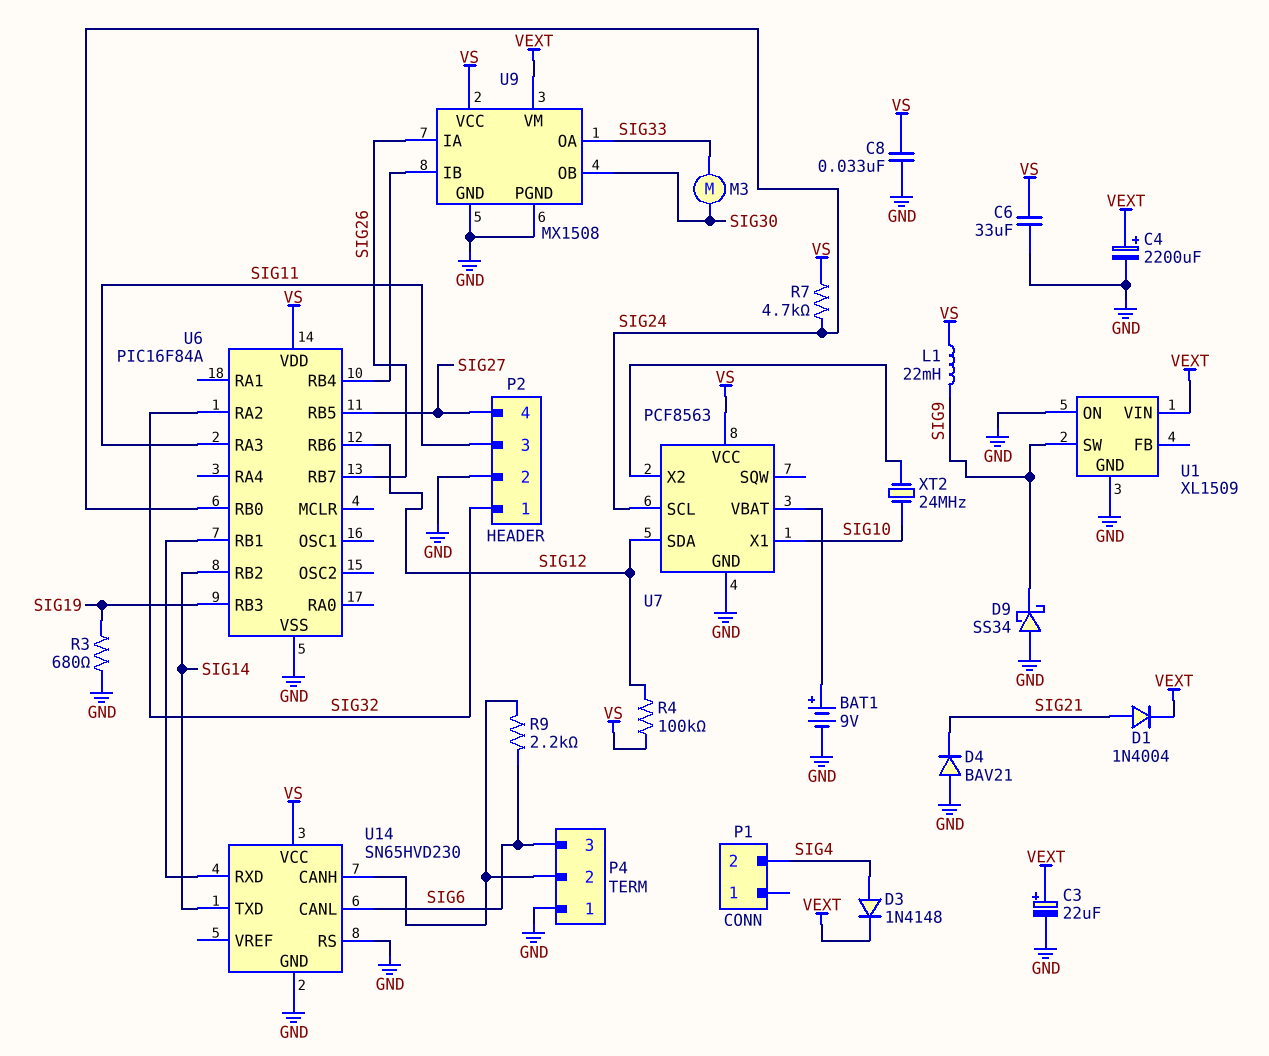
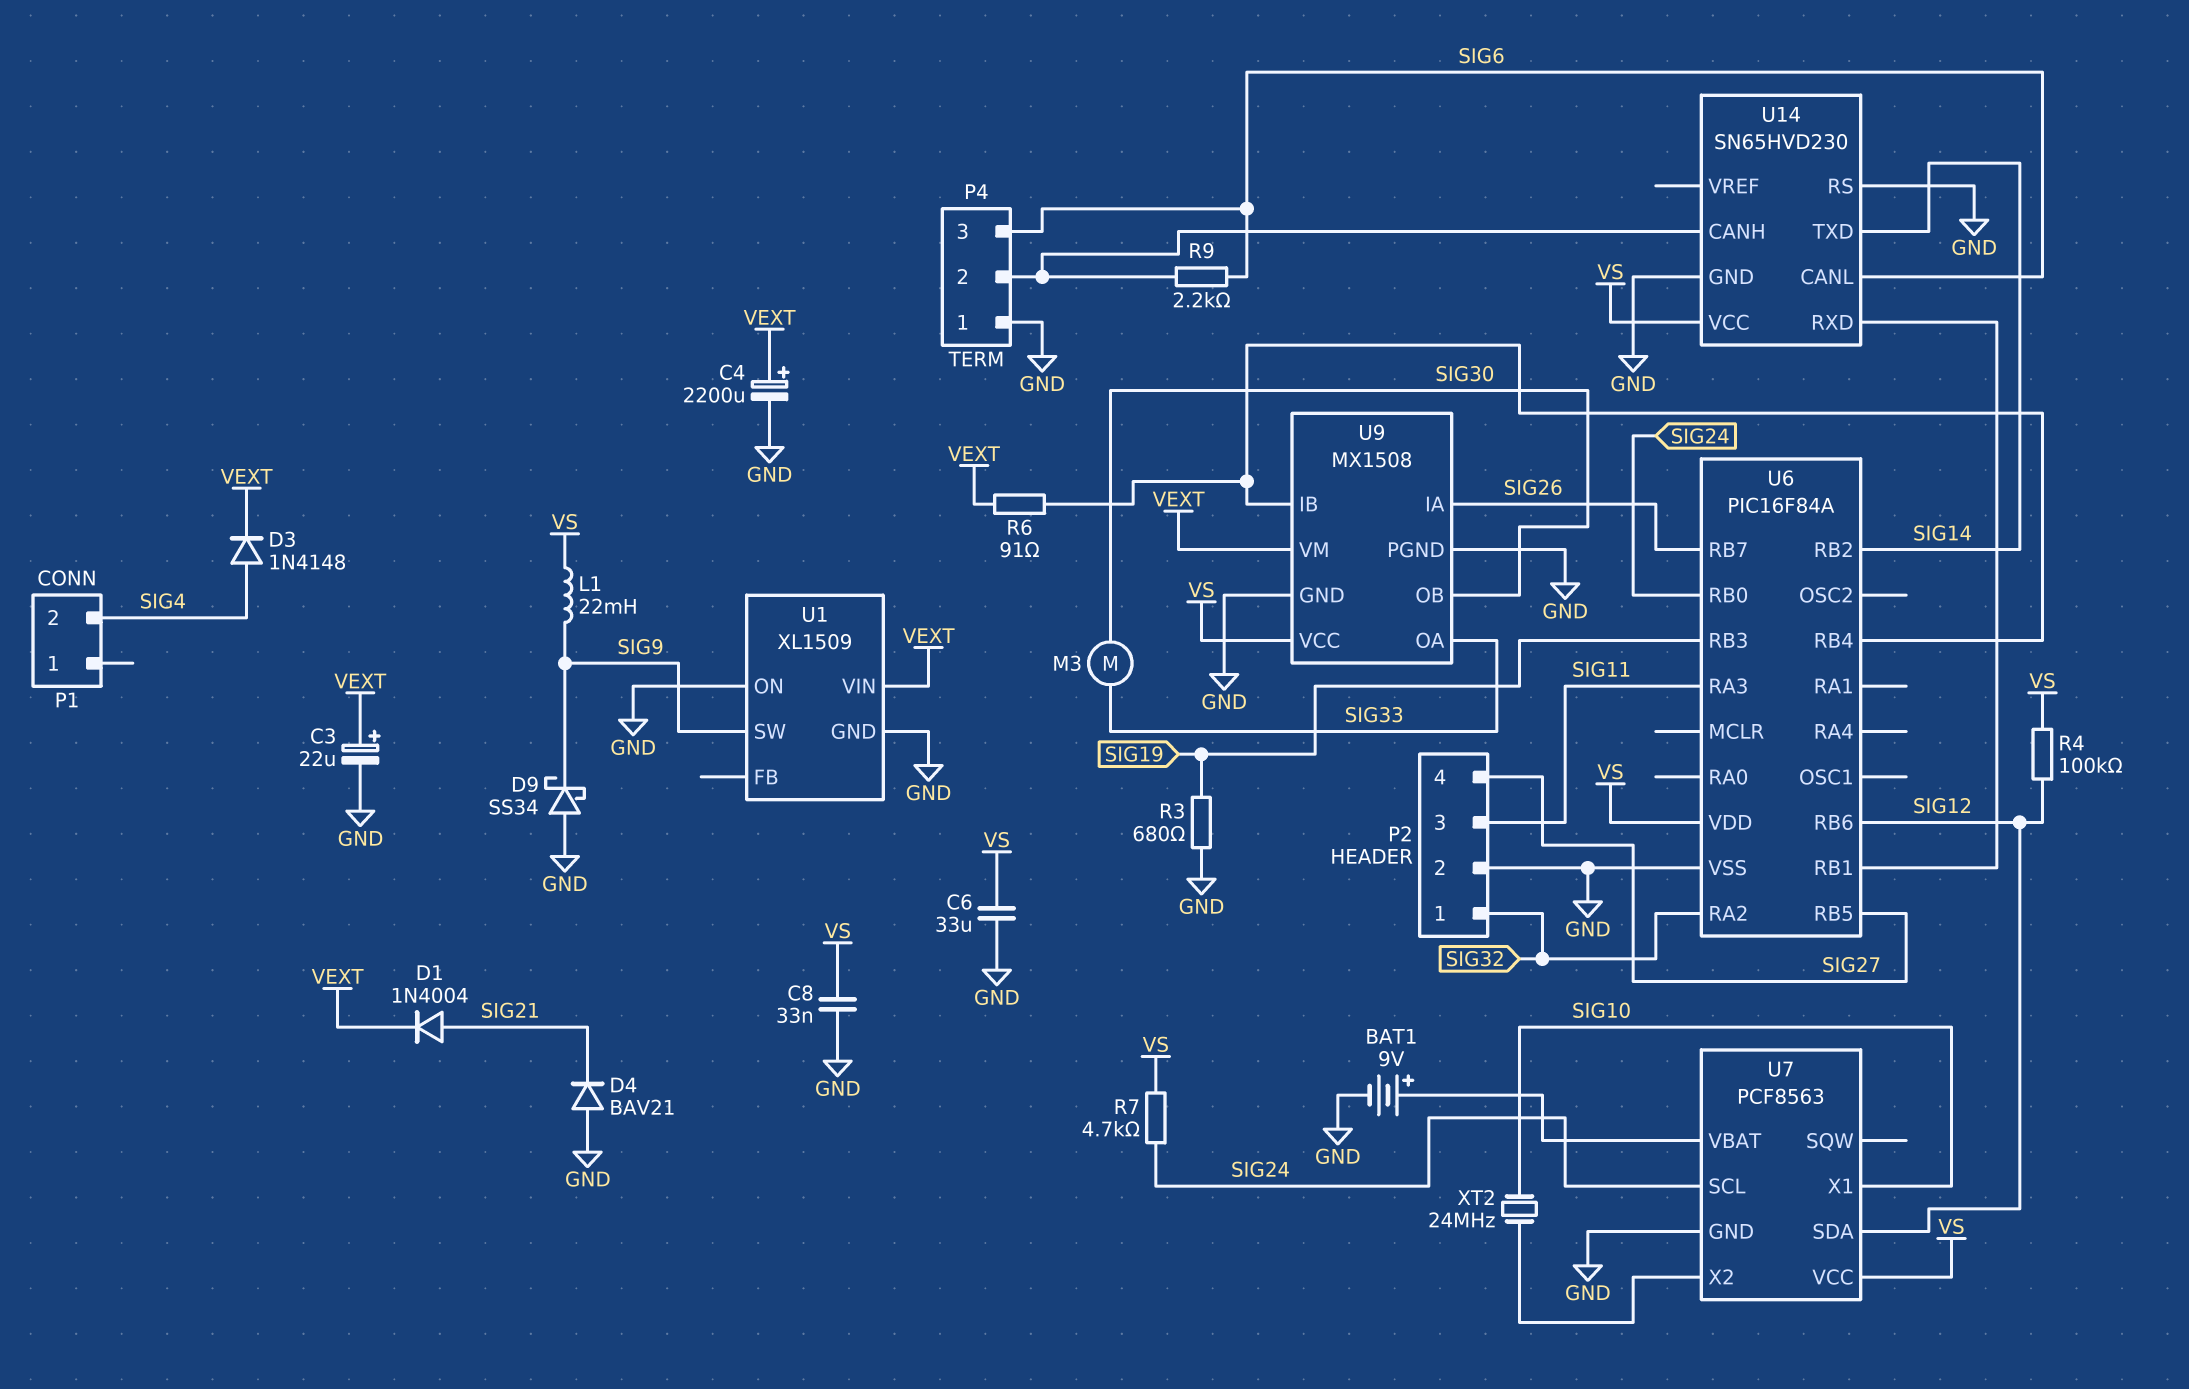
R6: none -> 91 (U6/RB4, VEXT)

